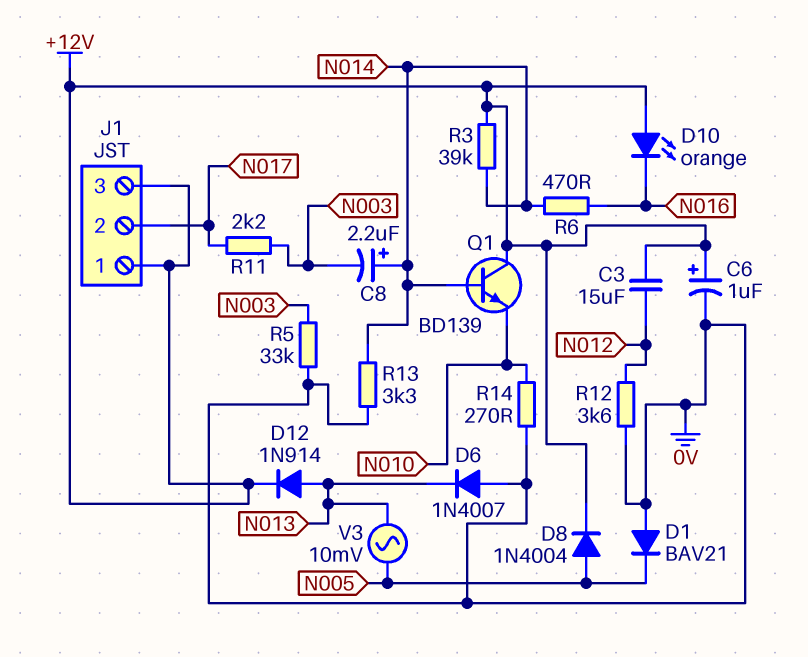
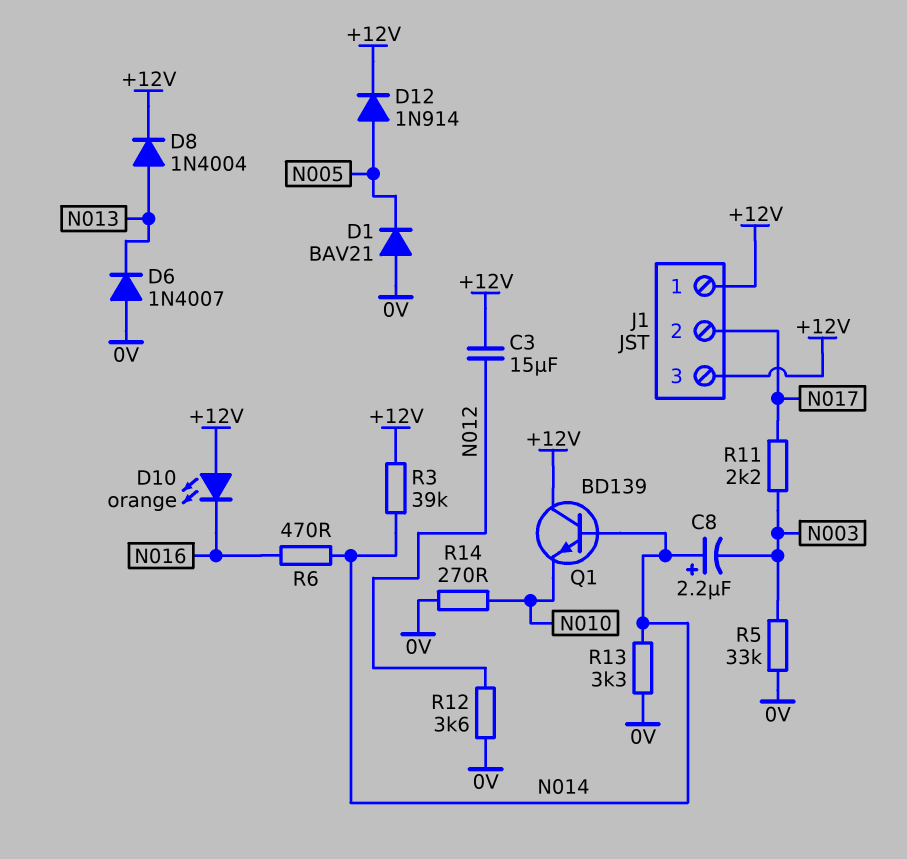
C6: 1uF (plus +12V, minus 0V) -> none
D8: diode 1N4004 (A N005, K +12V) -> diode 1N4004 (A N013, K +12V)
D12: diode 1N914 (A N013, K +12V) -> diode 1N914 (A N005, K +12V)
V3: AC 10mV (N005, N013) -> none

